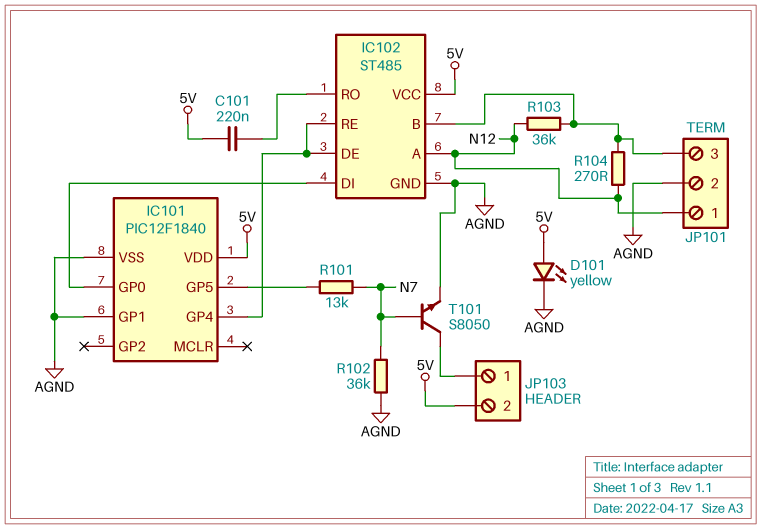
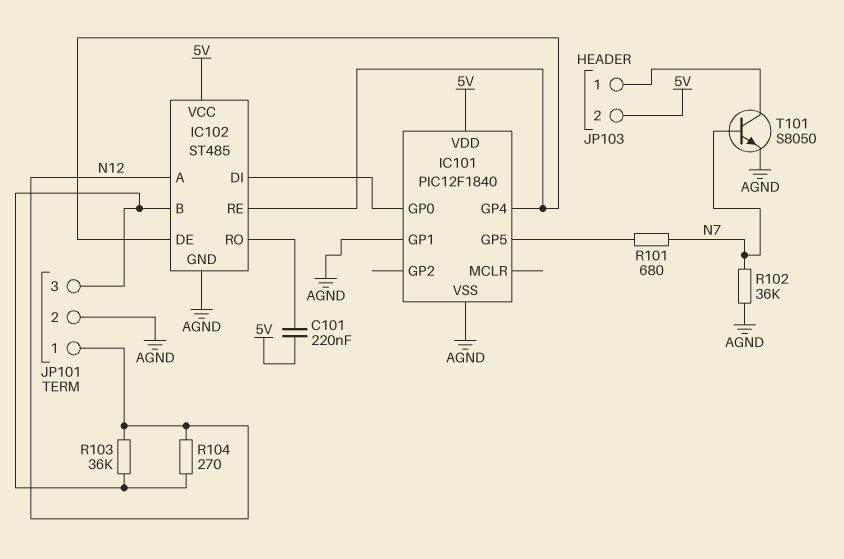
D101: LED yellow (A 5V, K AGND) -> none
R101: 13k (IC101/GP5, N7) -> 680 (IC101/GP5, N7)

